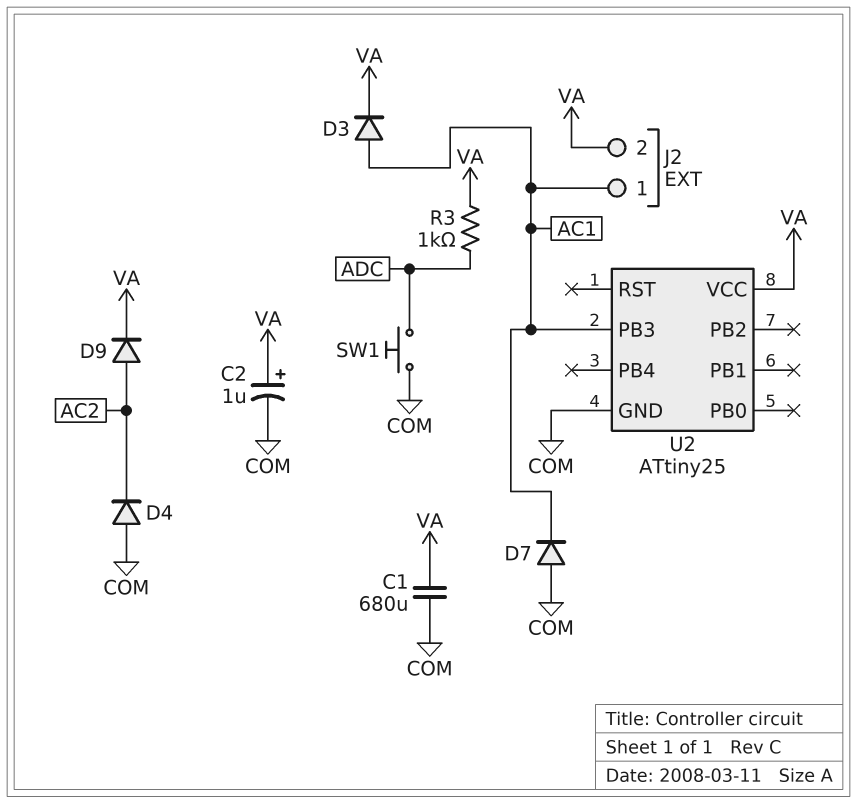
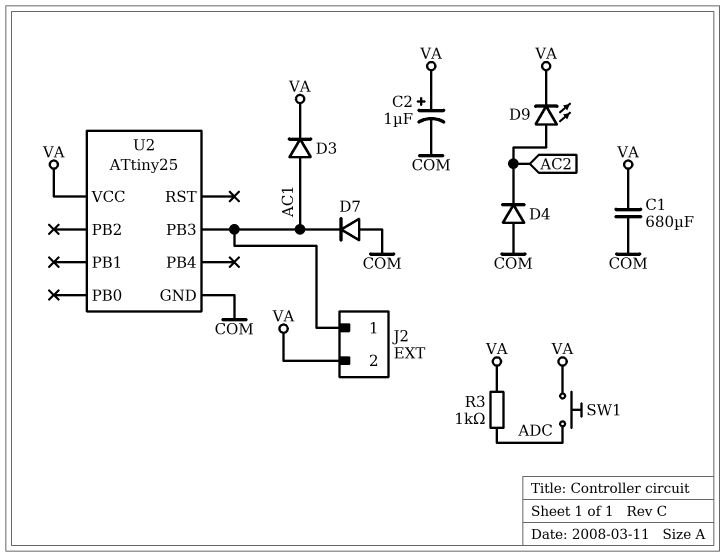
D9: diode (A AC2, K VA) -> LED (A AC2, K VA)
SW1: button (ADC, COM) -> button (ADC, VA)

